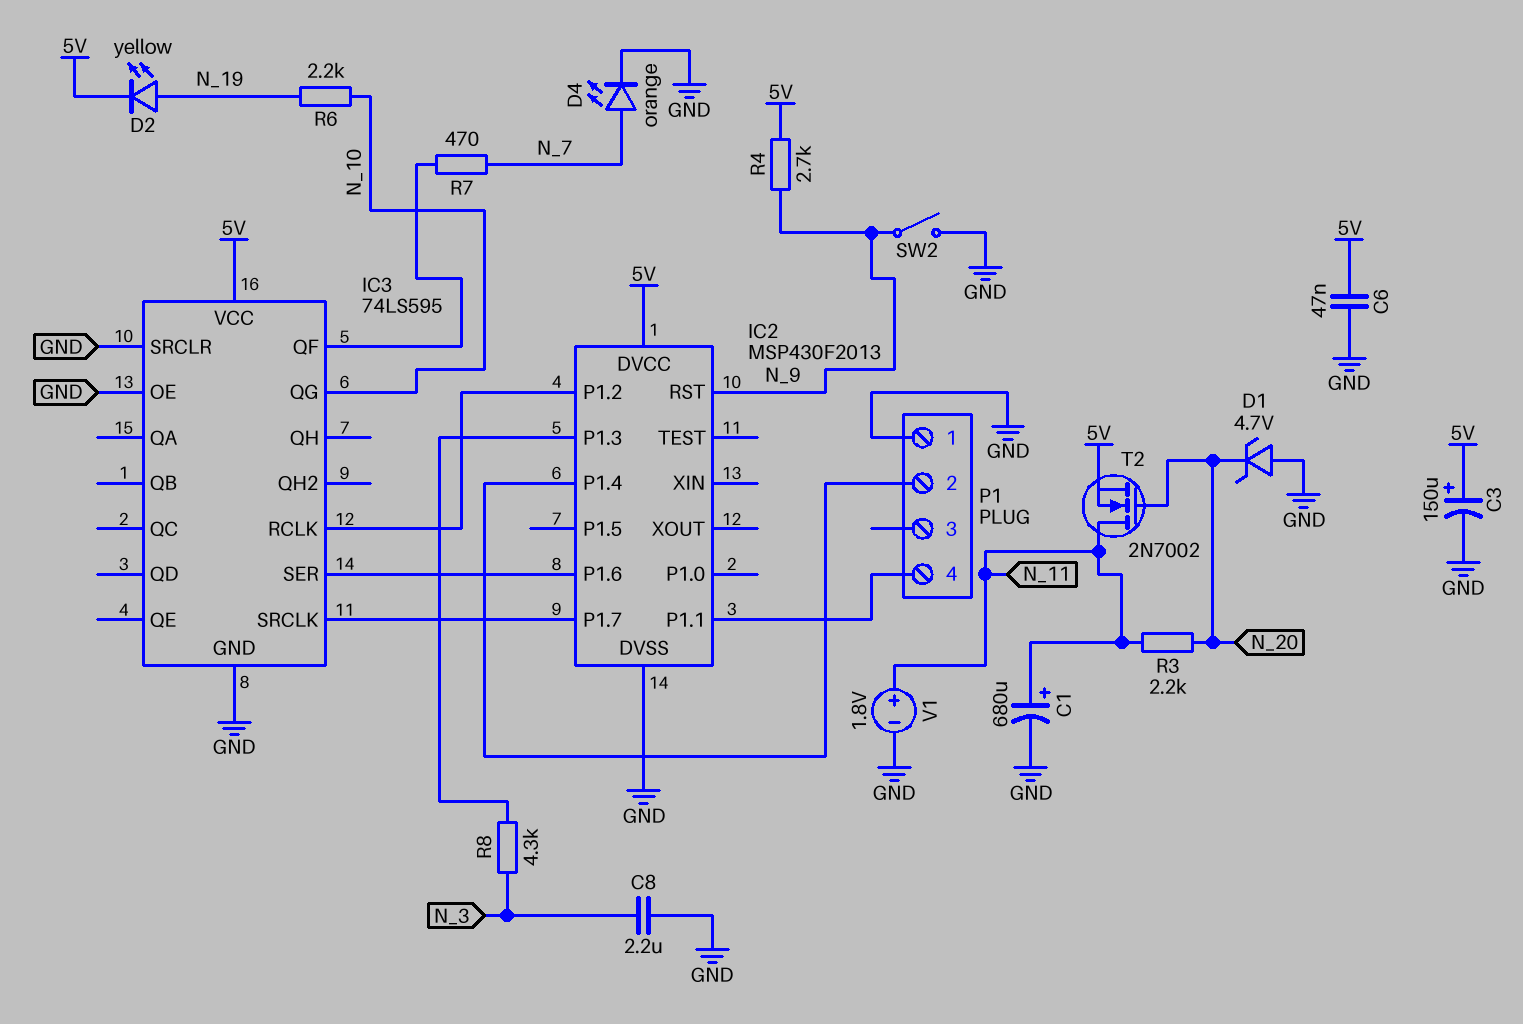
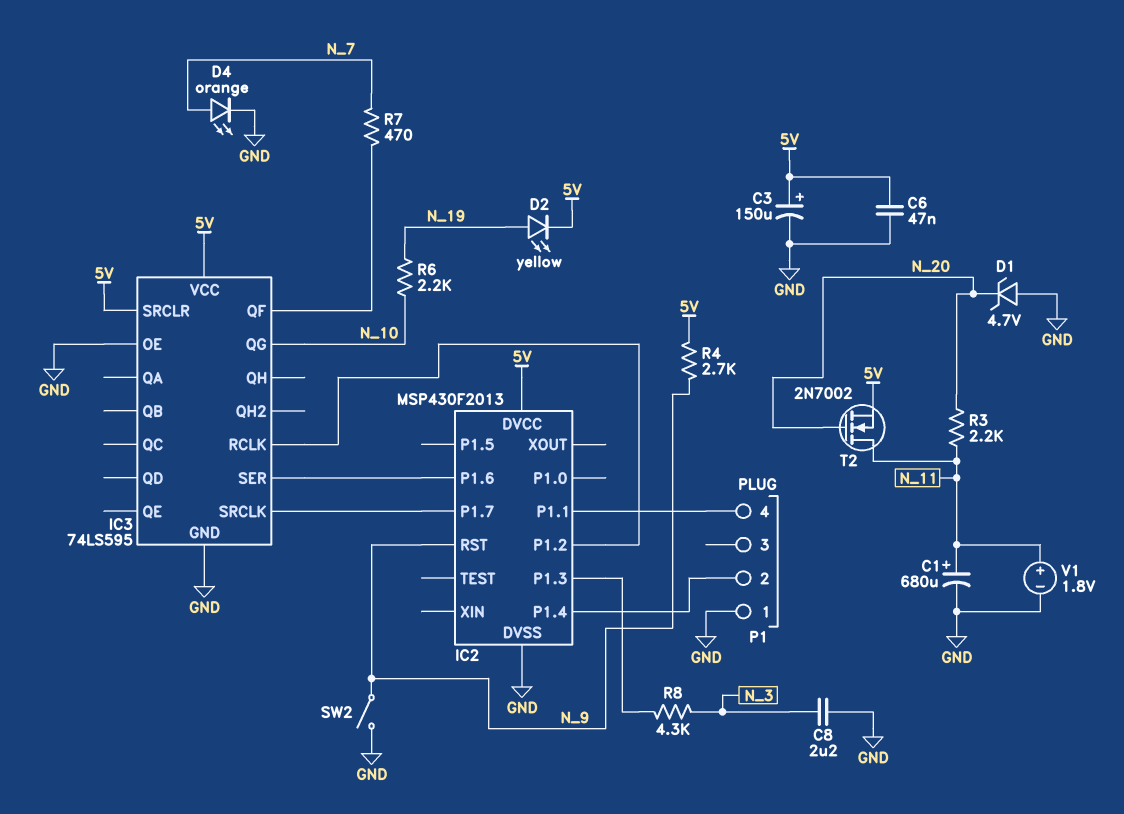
IC3 pin SRCLR: GND -> 5V

